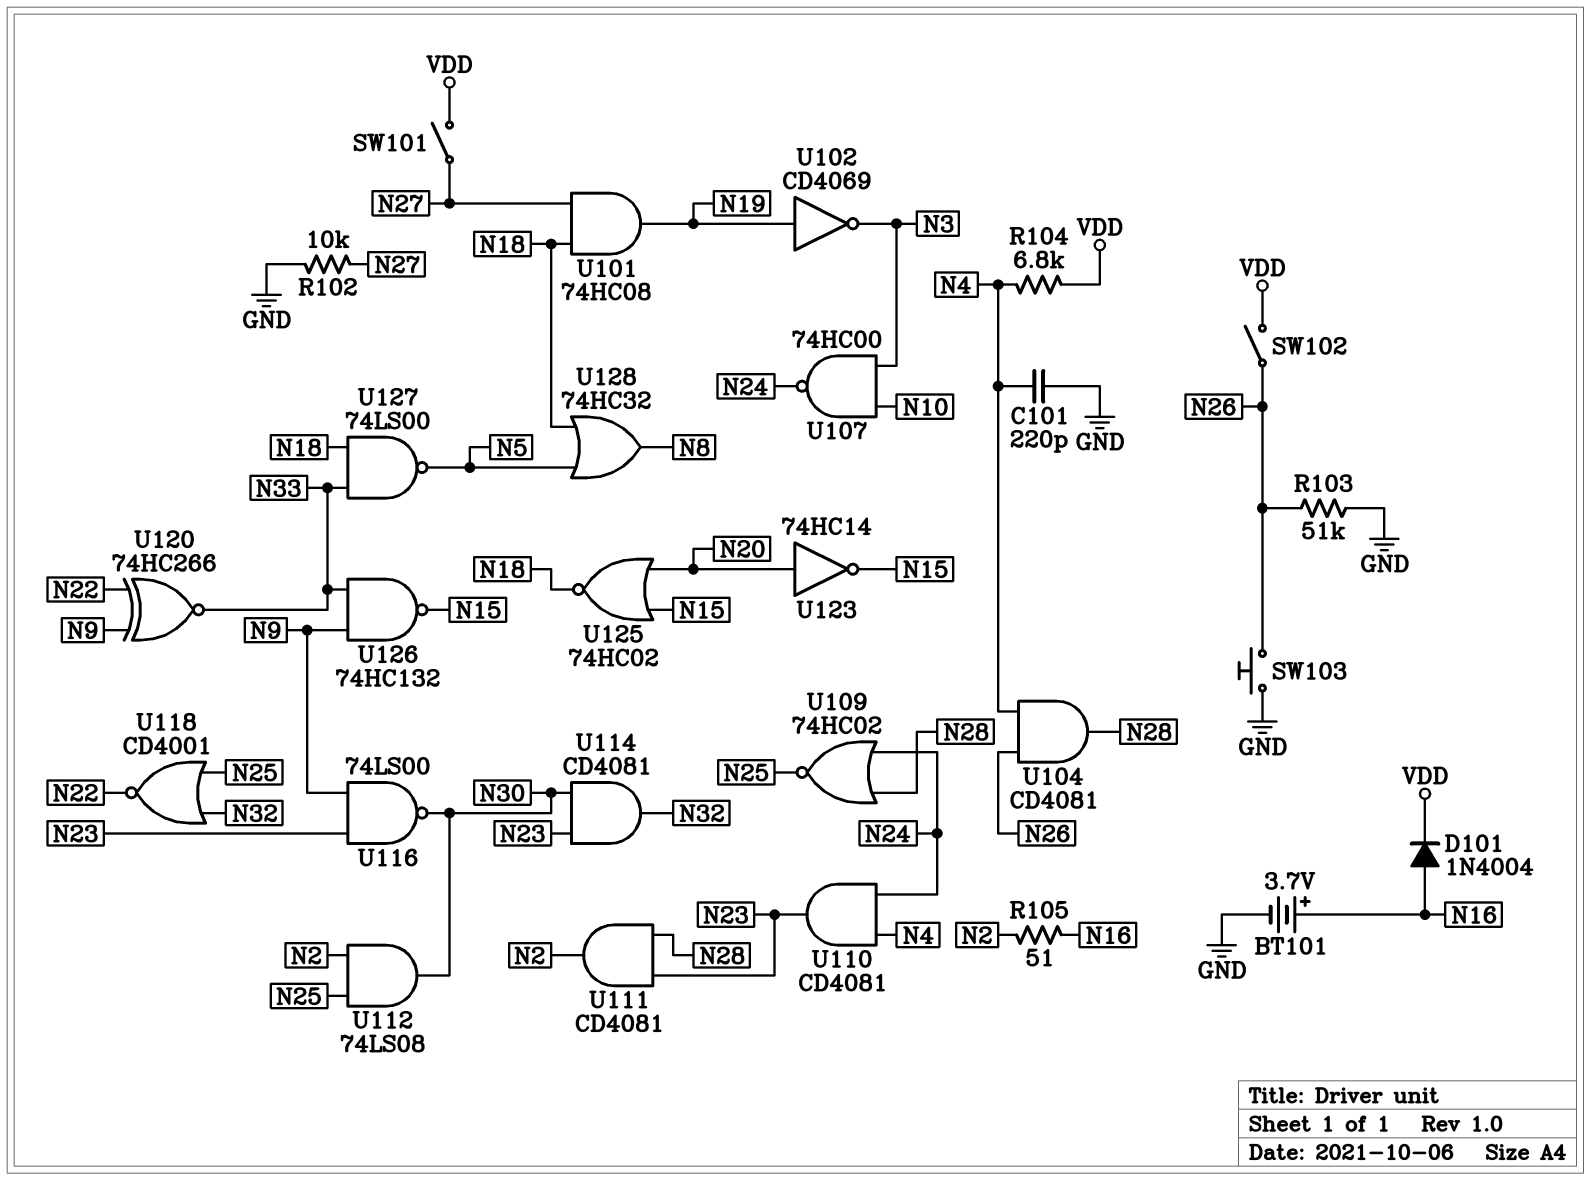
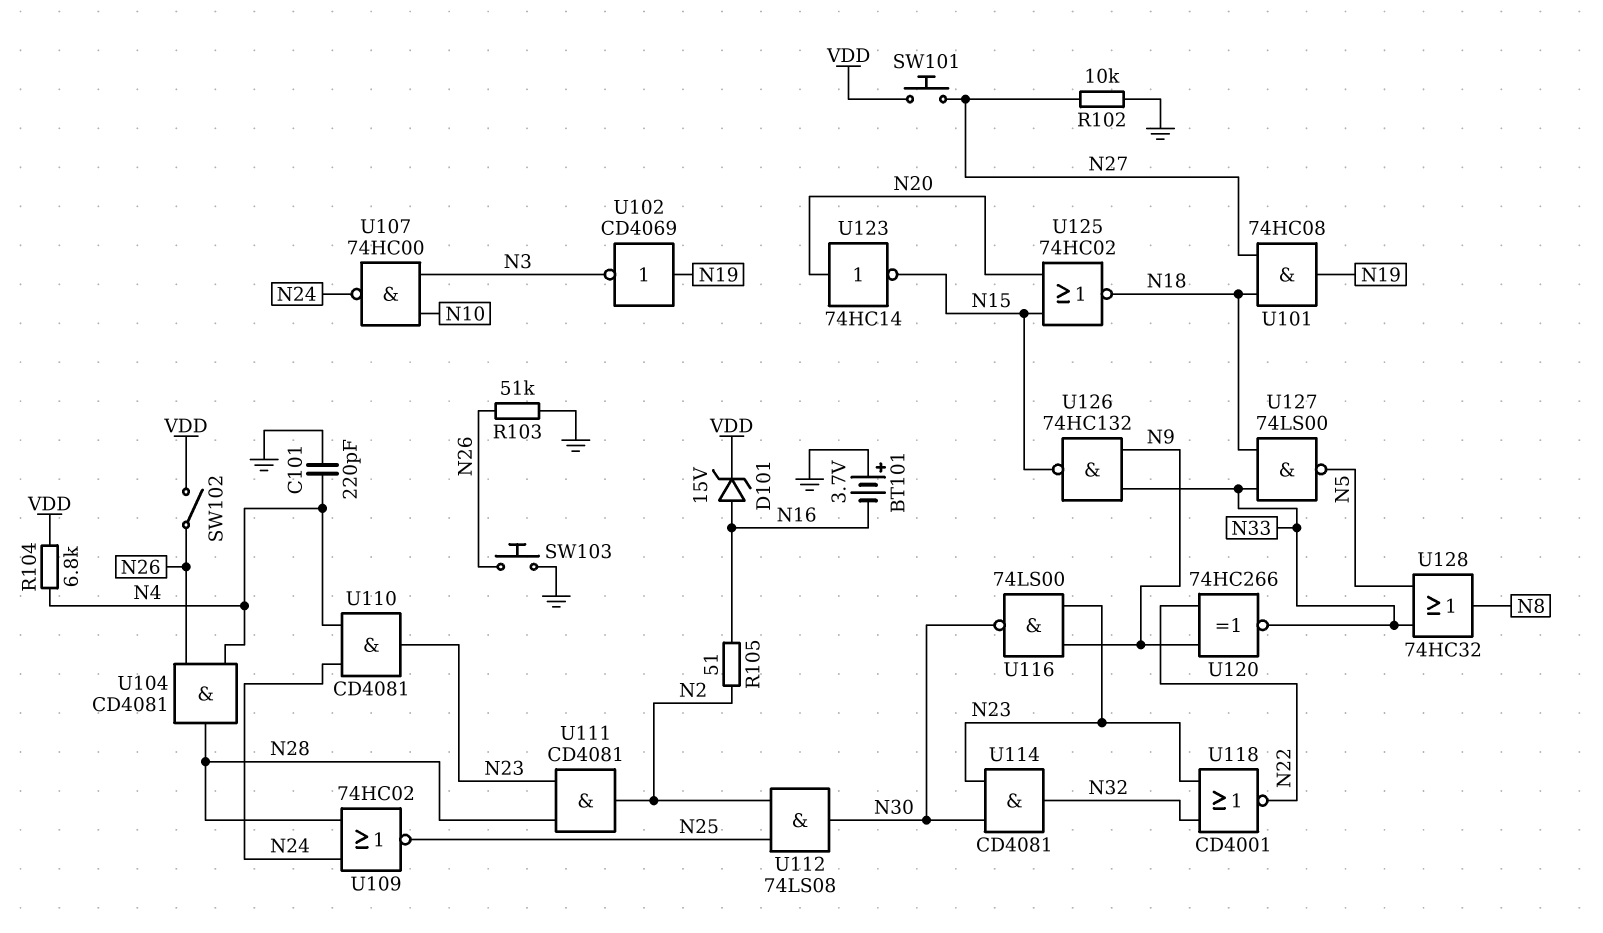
BT101: 3.7V (plus N16, minus GND) -> 3.7V (plus GND, minus N16)
D101: diode 1N4004 (A N16, K VDD) -> zener 15V (A N16, K VDD)
SW101: switch (N27, VDD) -> button (N27, VDD)
U118: NOR CD4001 (in N25, in N32, out N22) -> NOR CD4001 (in N23, in N32, out N22)
U128: OR 74HC32 (in N5, in N18, out N8) -> OR 74HC32 (in N5, in N33, out N8)

